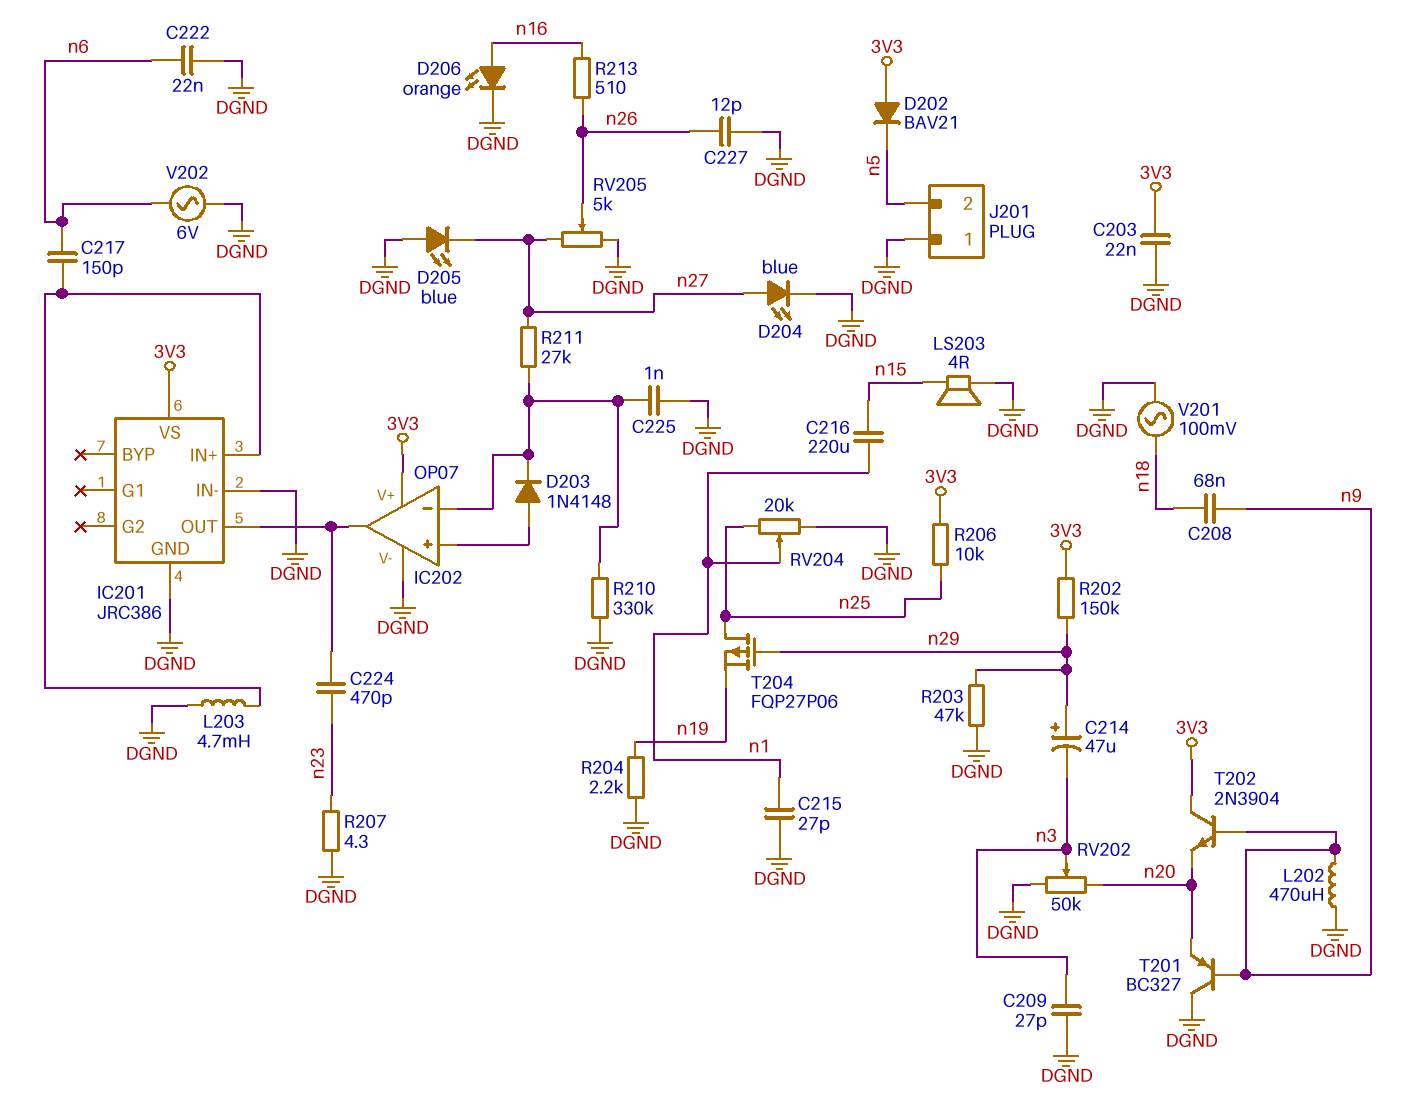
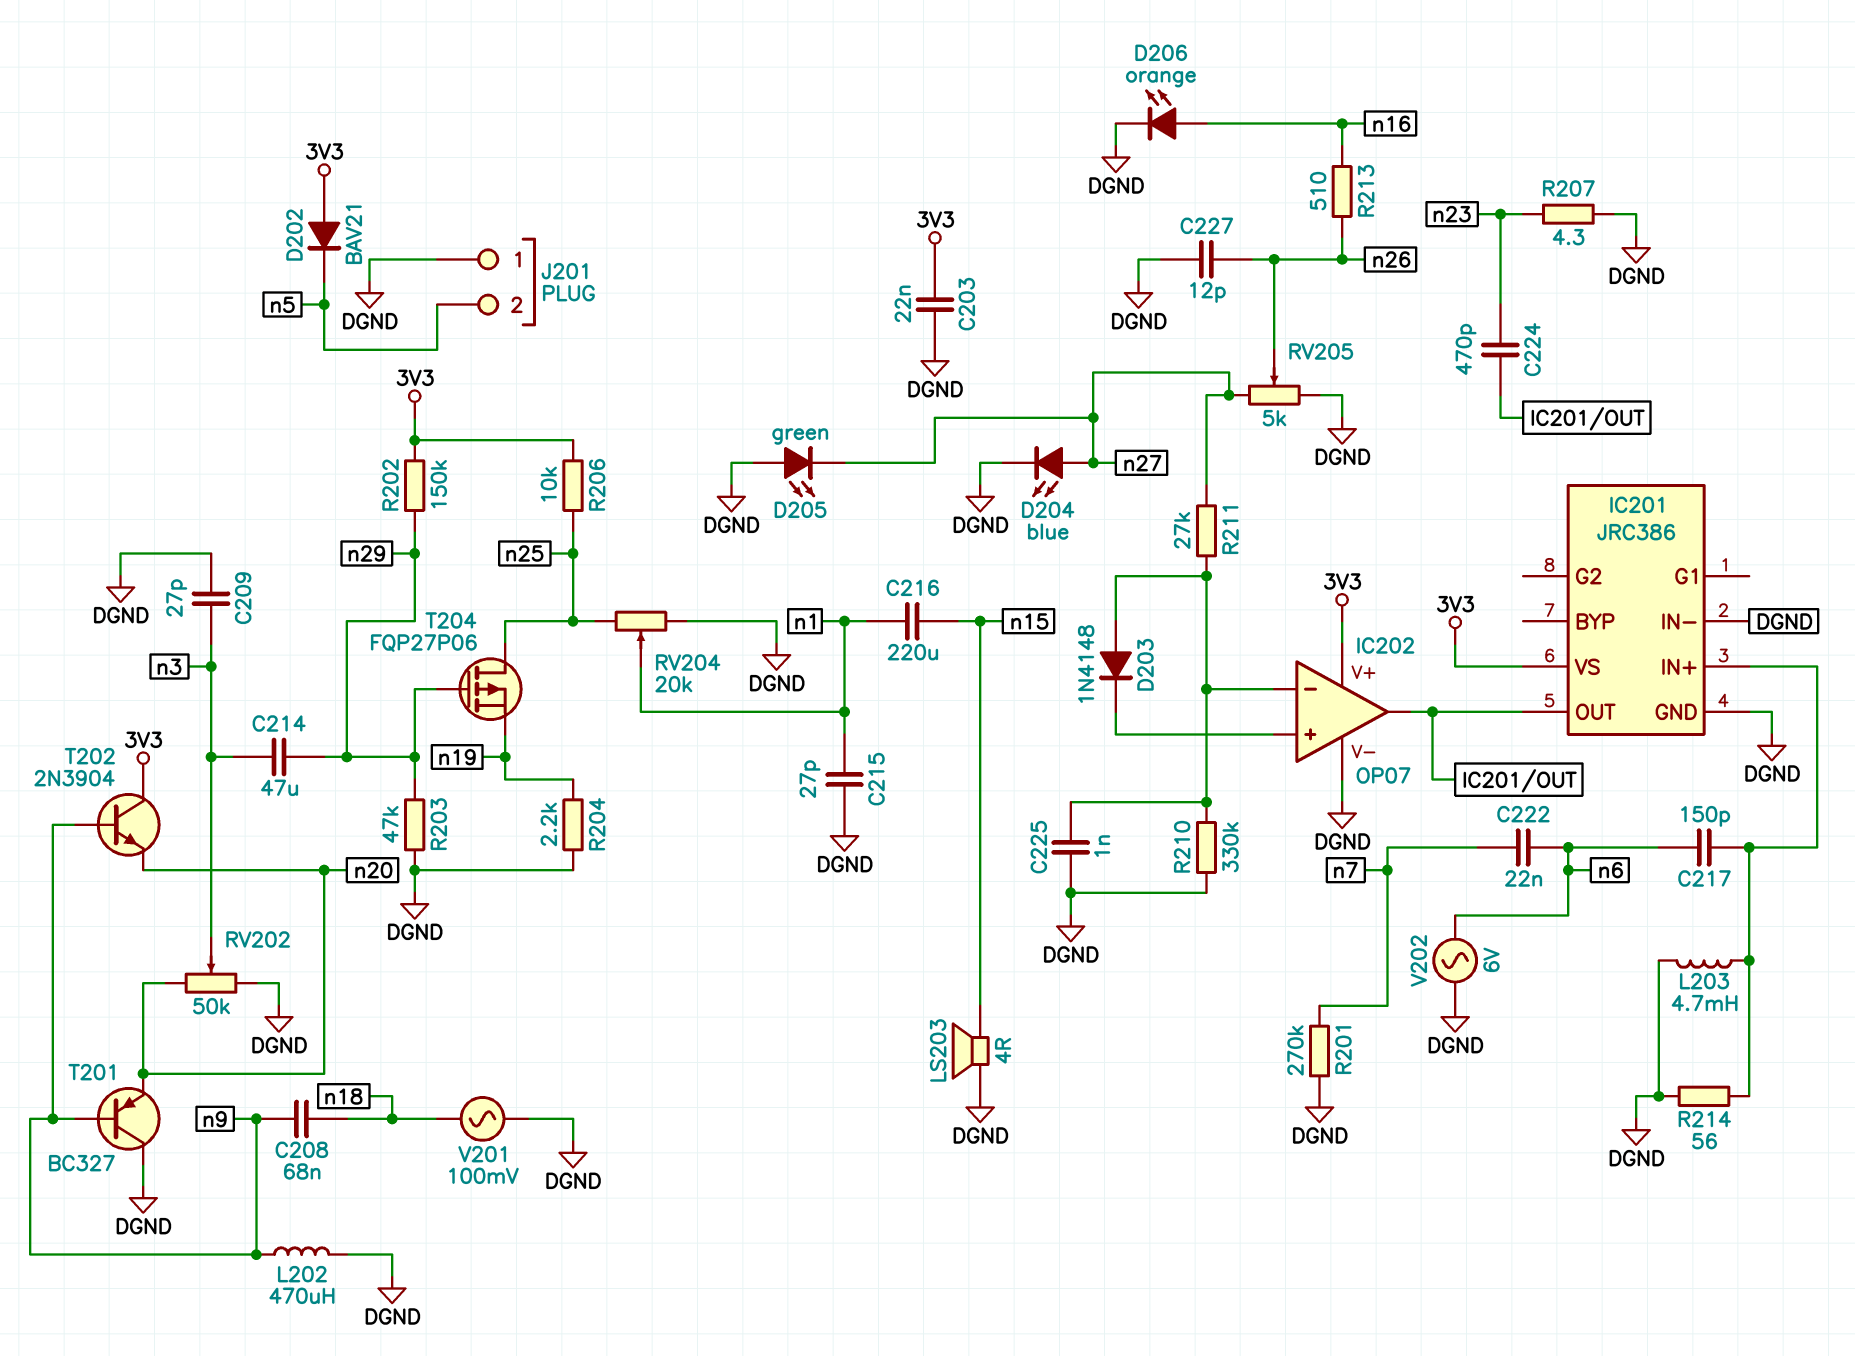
C214: 47uF (plus n29, minus n3) -> 47uF (n3, n29)
C222: 22nF (DGND, n6) -> 22nF (n6, n7)
D203: diode 1N4148 (A IC202/in+, K IC202/in-) -> diode 1N4148 (A IC202/in-, K IC202/in+)
D205: LED blue (A DGND, K n27) -> LED green (A DGND, K n27)
R201: none -> 270k (DGND, n7)
R214: none -> 56 (DGND, IC201/IN+)

